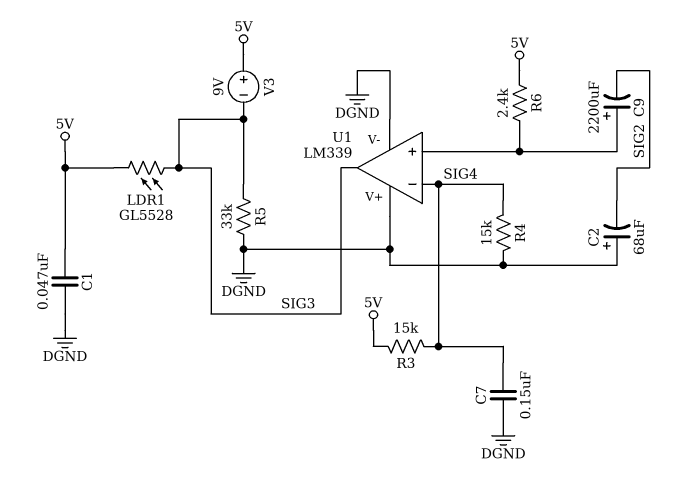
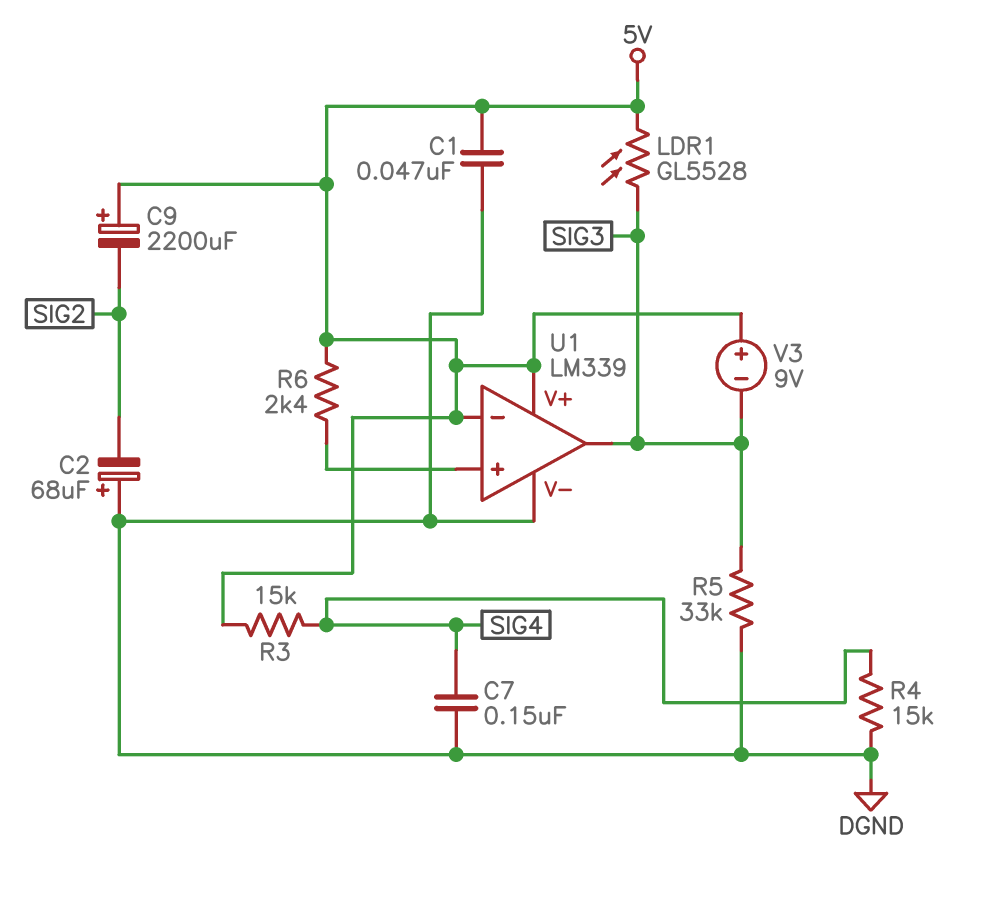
C9: 2200uF (plus U1/in+, minus SIG2) -> 2200uF (plus 5V, minus SIG2)
U1 pin V+: DGND -> 5V
U1 pin in-: SIG4 -> 5V

